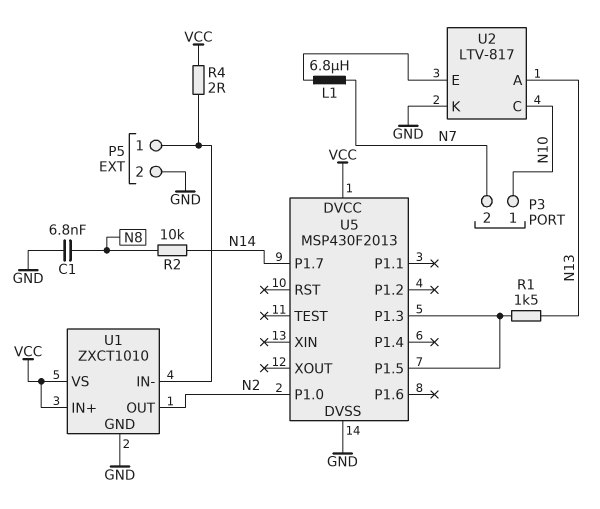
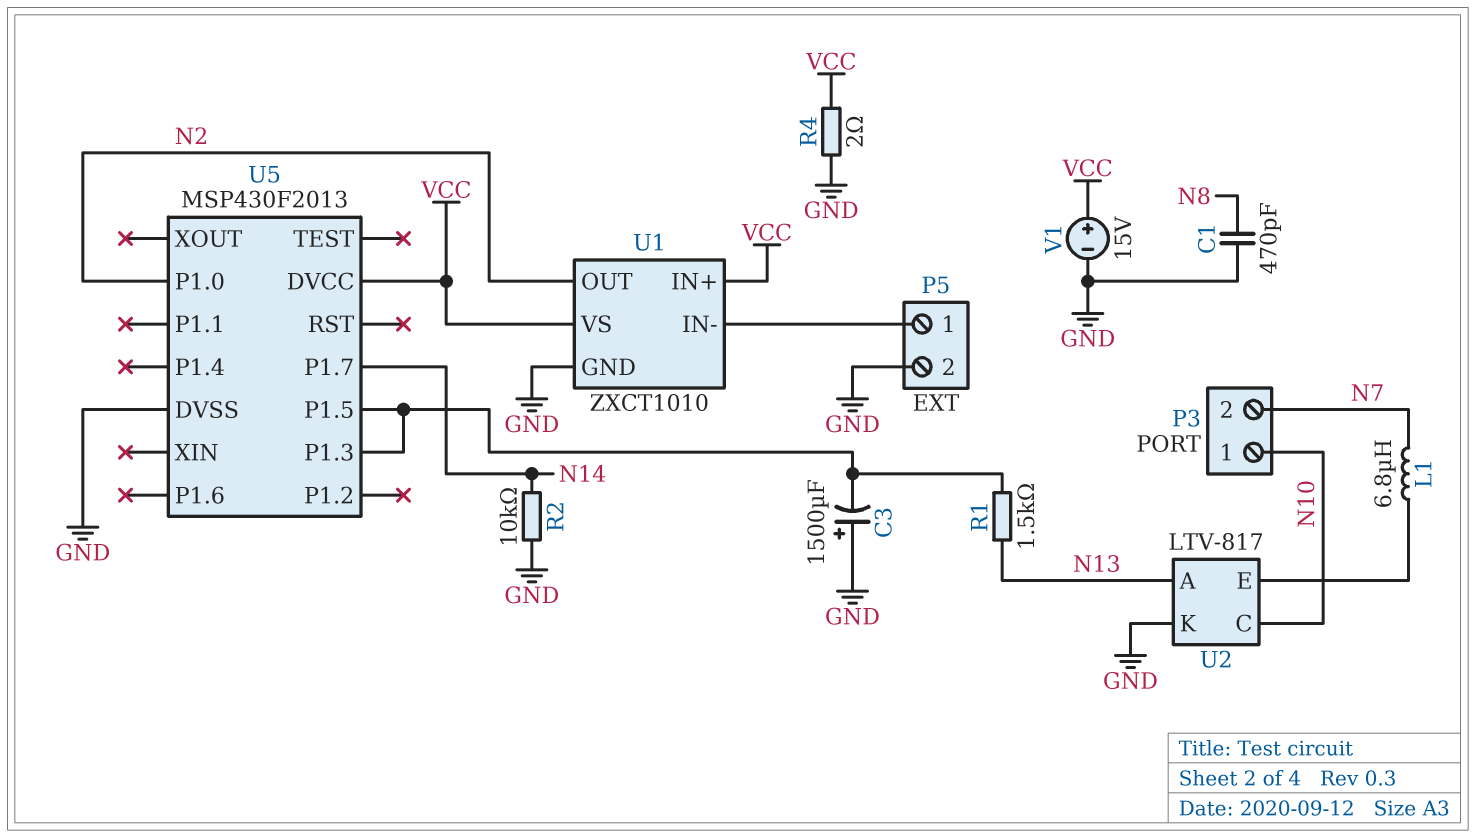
C1: 6.8nF (GND, N8) -> 470pF (GND, N8)
C3: none -> 1500uF (plus GND, minus U5/P1.3)
R2: 10k (N8, N14) -> 10k (GND, N14)
R4: 2 (P5/1, VCC) -> 2 (GND, VCC)
V1: none -> 15V (plus VCC, minus GND)

